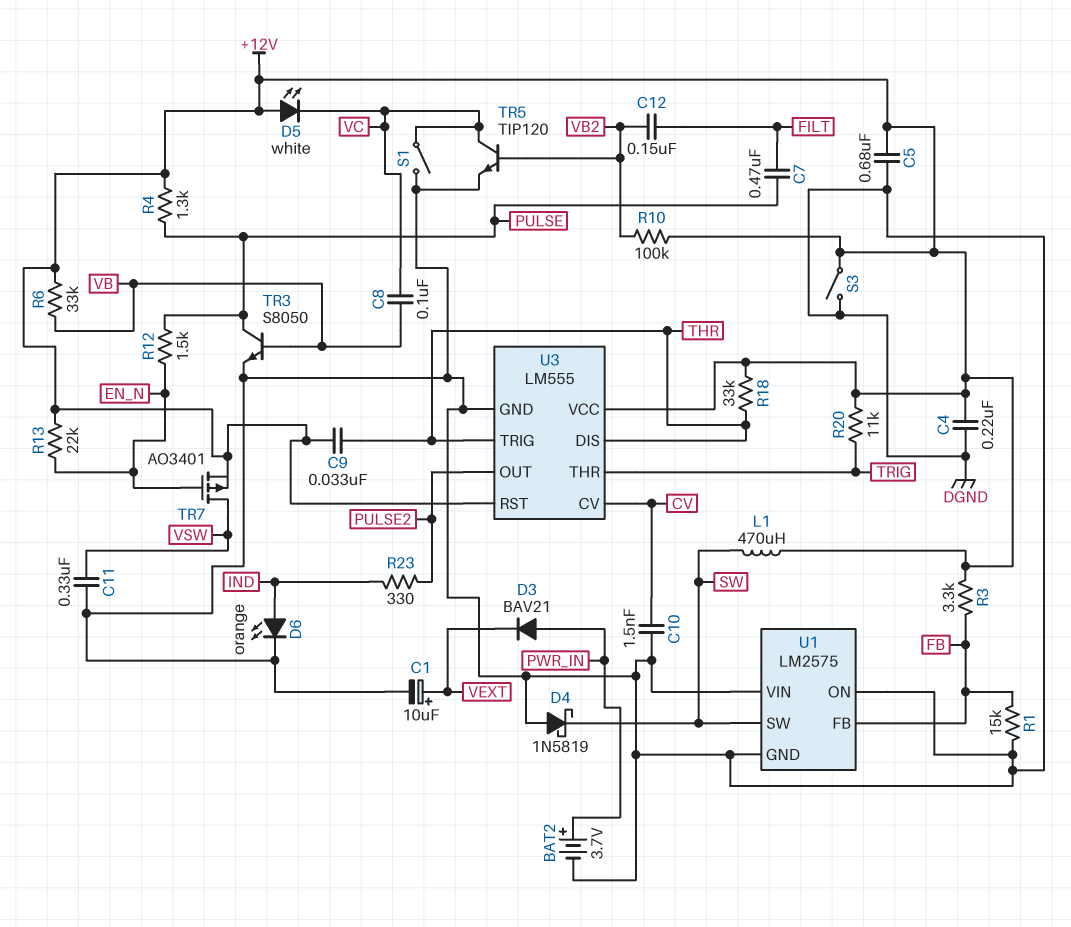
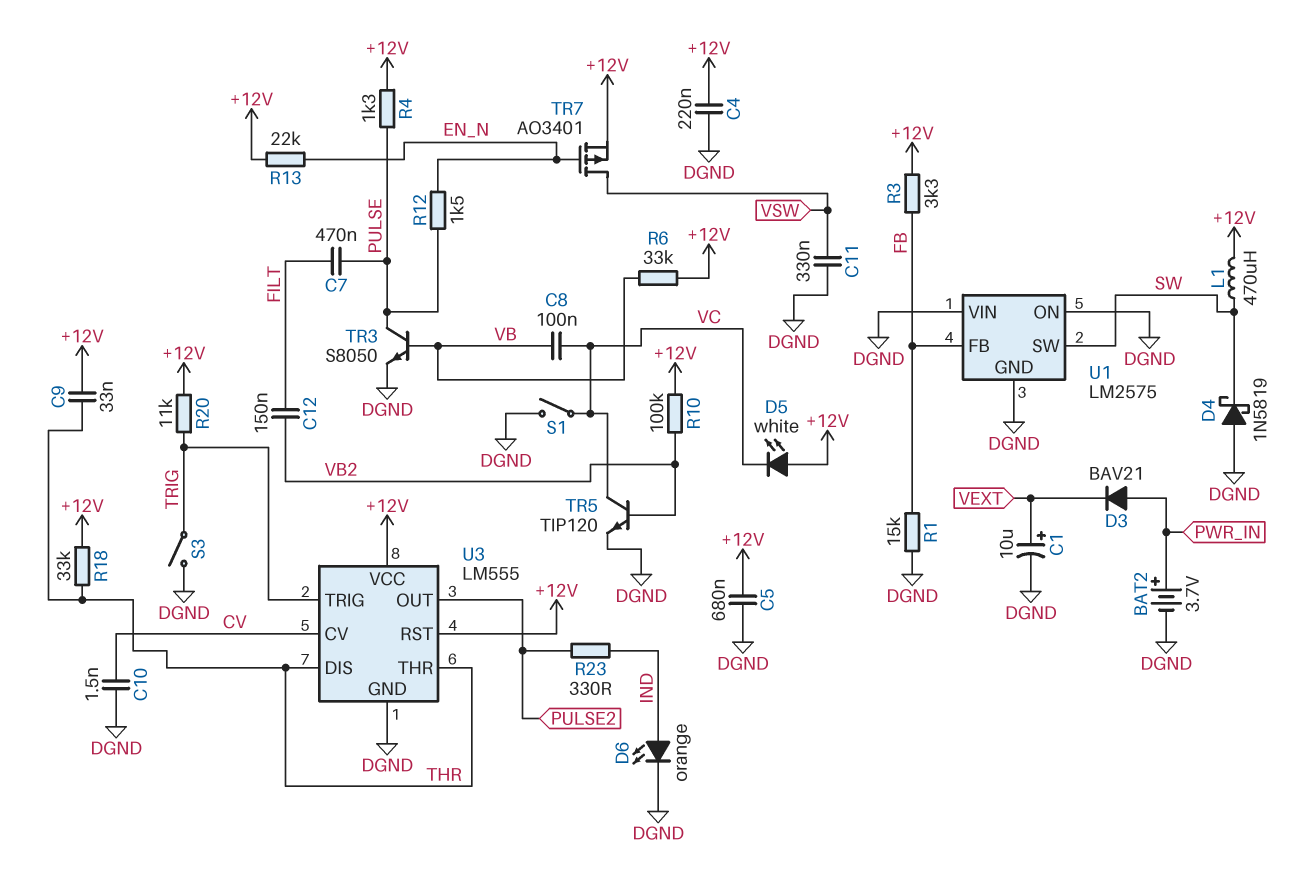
S3: switch (+12V, DGND) -> switch (DGND, TRIG)
U3 pin THR: TRIG -> THR
U3 pin TRIG: THR -> TRIG

